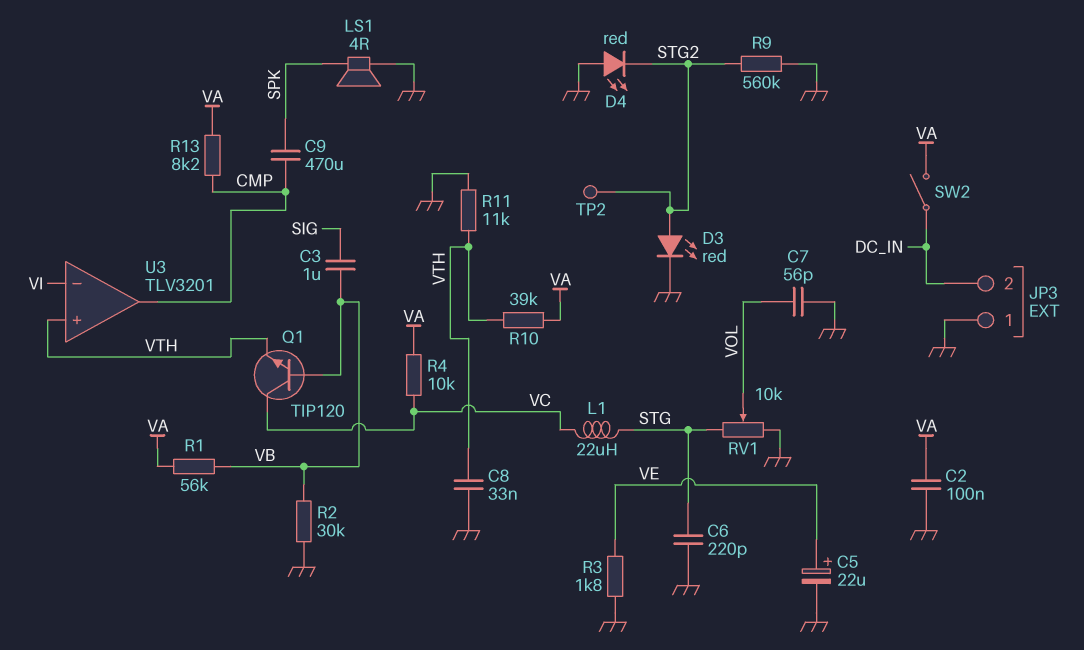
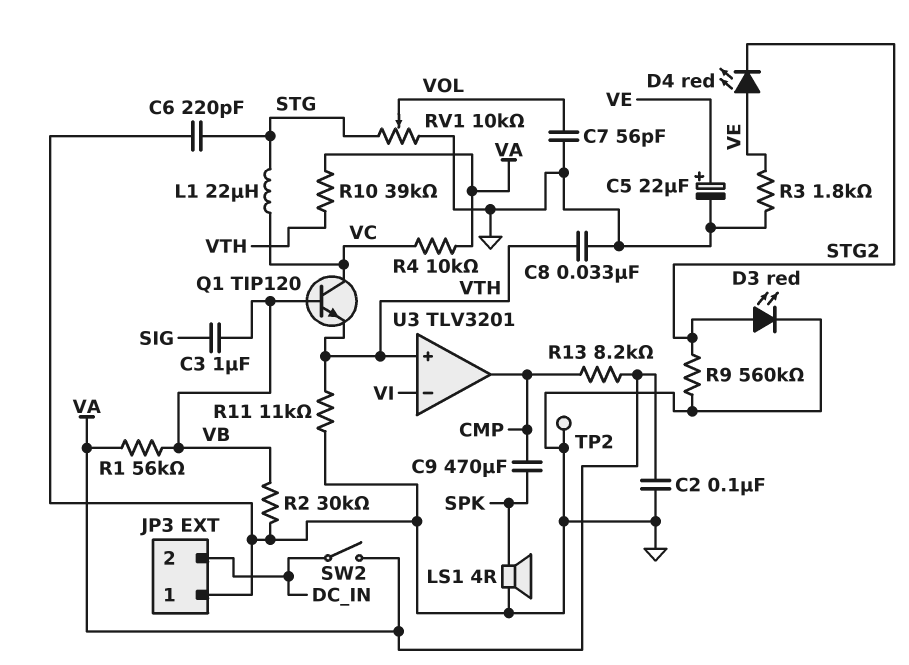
D4: LED red (A GND, K STG2) -> LED red (A VE, K STG2)
TP2: test point (STG2) -> test point (GND)

